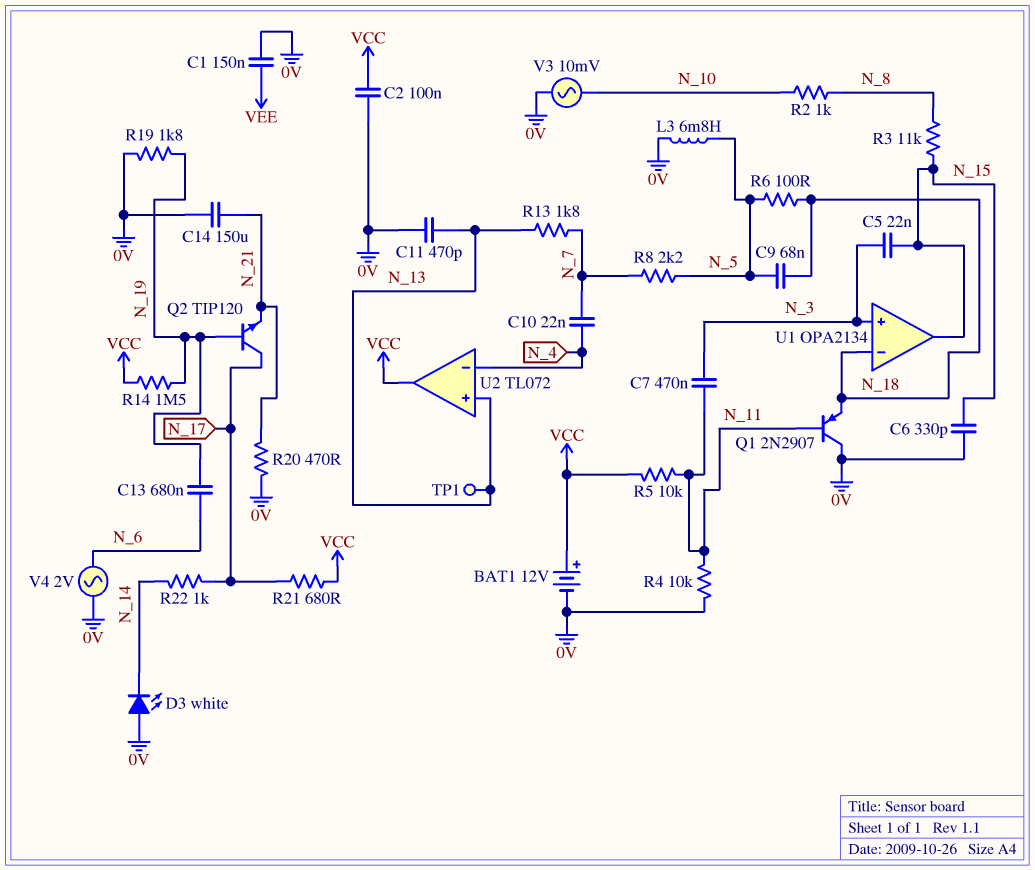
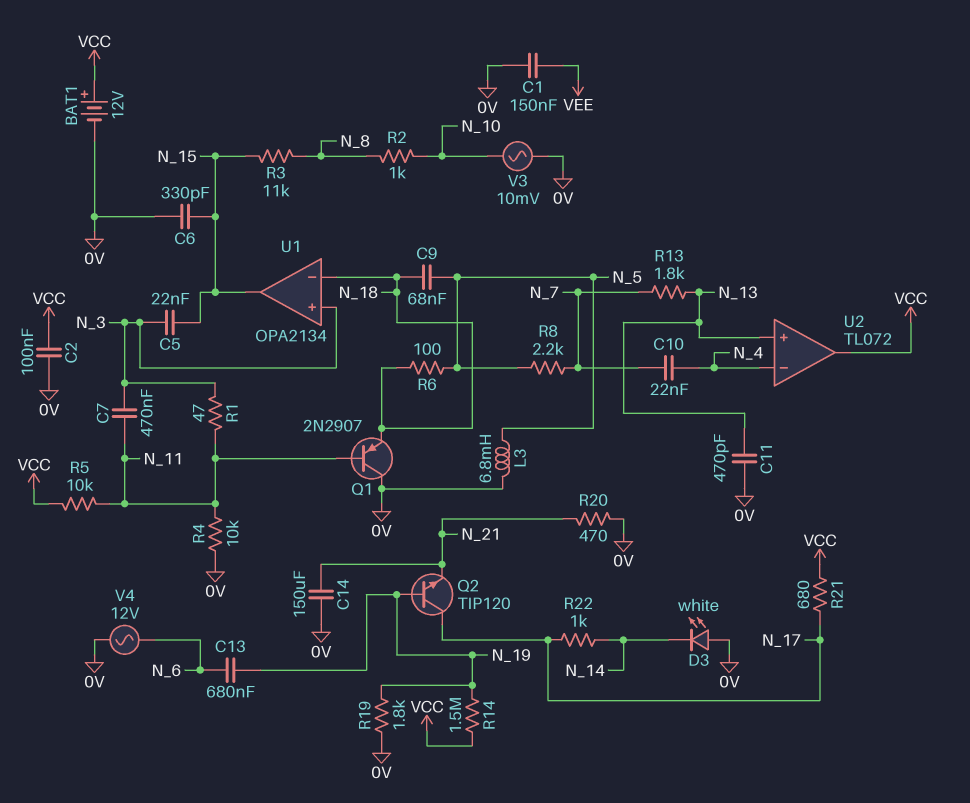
R1: none -> 47 (N_3, N_11)
TP1: test point (N_13) -> none
V4: AC 2V (0V, N_6) -> AC 12V (0V, N_6)

